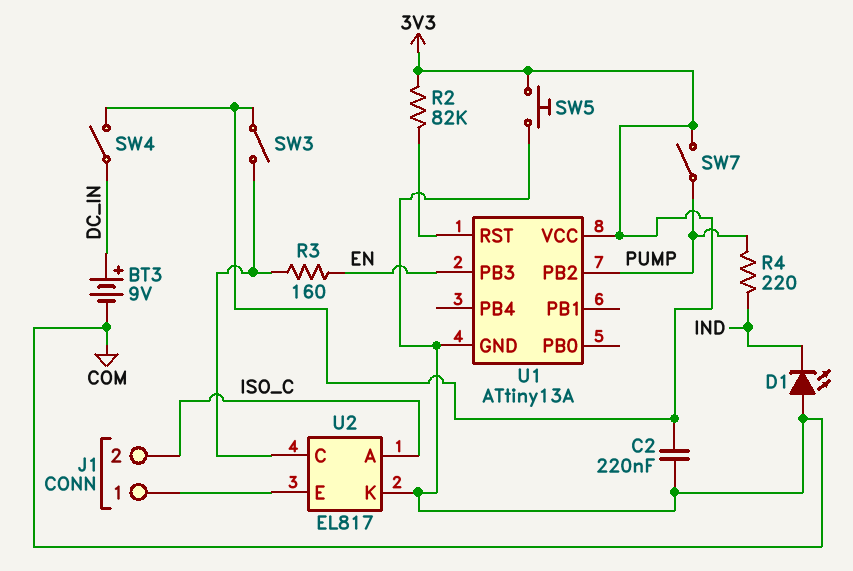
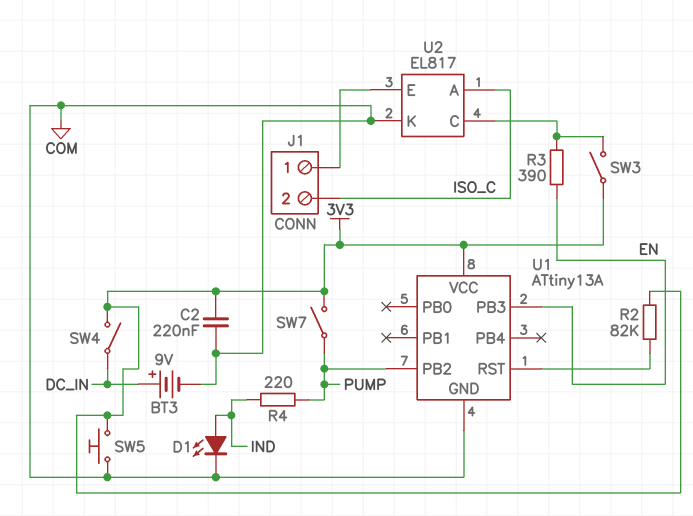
D1: LED (A COM, K IND) -> LED (A IND, K COM)
R3: 160 (EN, U2/C) -> 390 (EN, U2/C)

